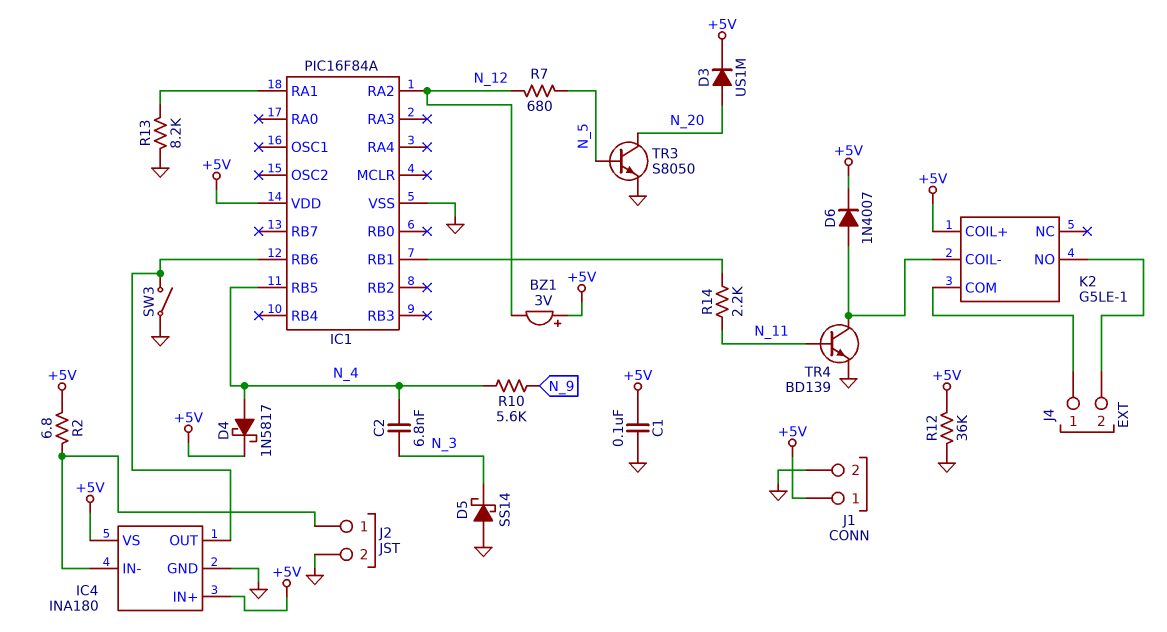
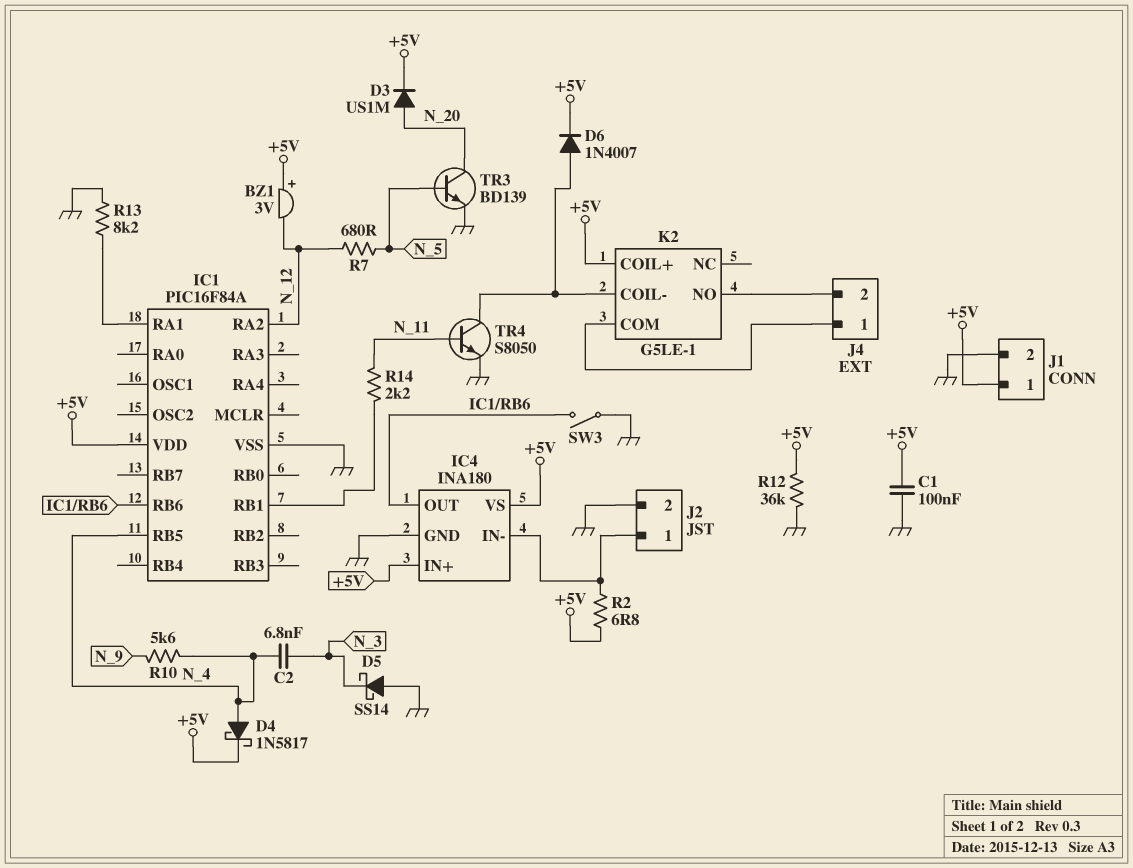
TR3: NPN S8050 (B N_5, C N_20, E GND) -> NPN BD139 (B N_5, C N_20, E GND)
TR4: NPN BD139 (B N_11, C K2/COIL-, E GND) -> NPN S8050 (B N_11, C K2/COIL-, E GND)

